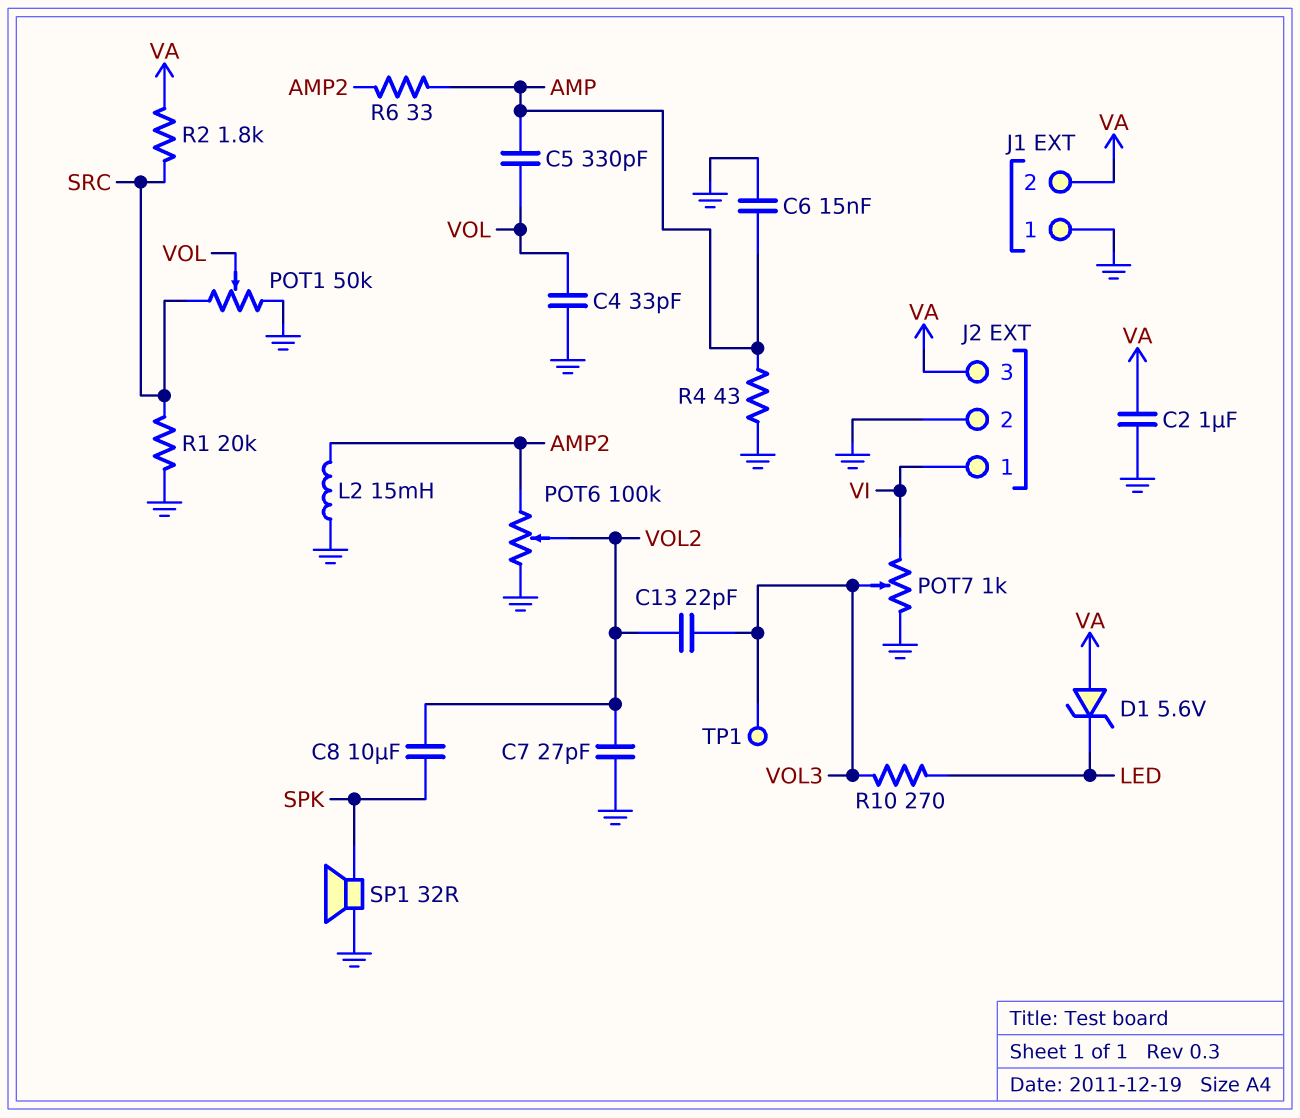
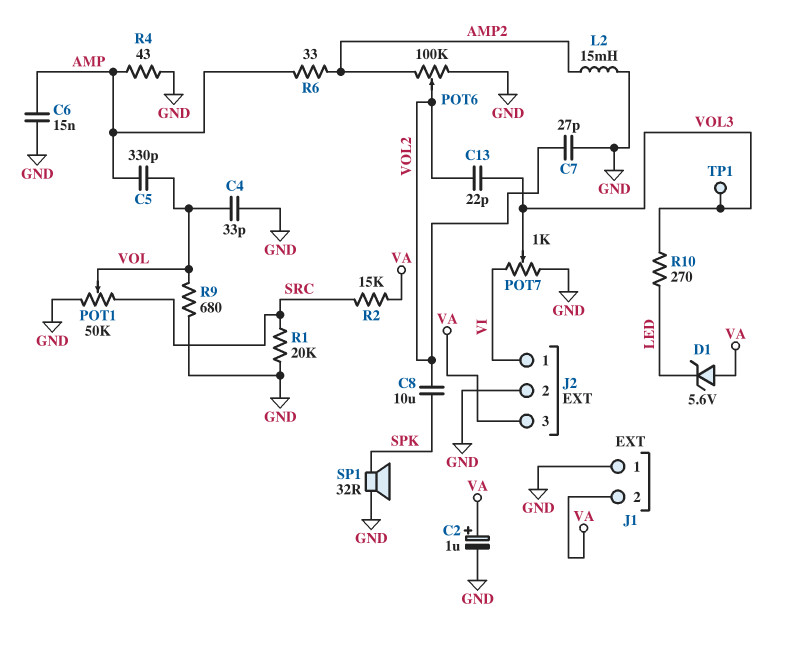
C2: 1uF (GND, VA) -> 1uF (plus VA, minus GND)
R2: 1.8k (SRC, VA) -> 15k (SRC, VA)
R9: none -> 680 (GND, VOL)

